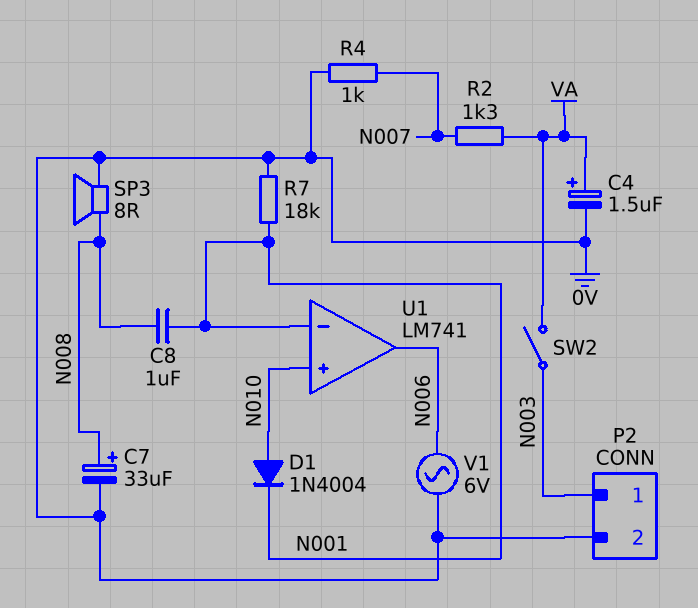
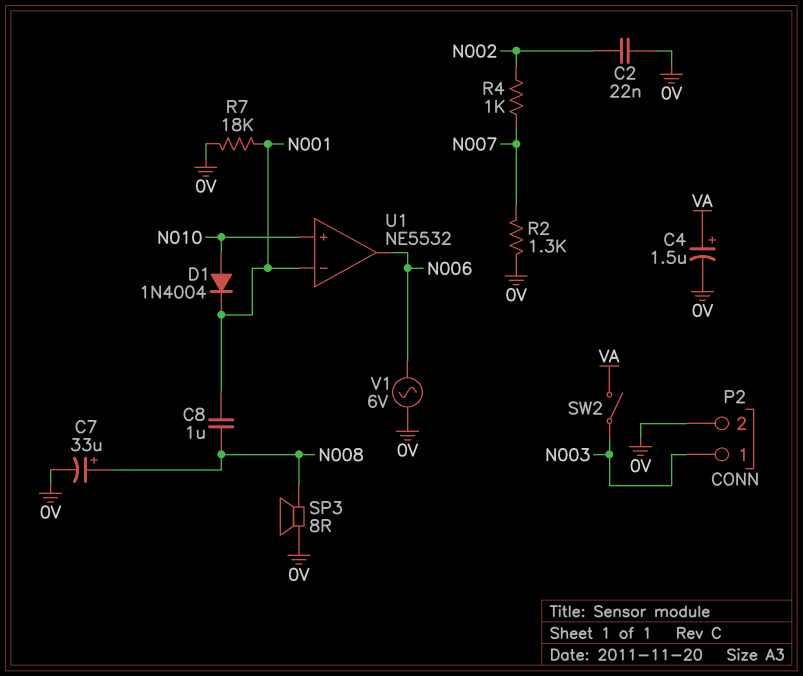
C2: none -> 22nF (0V, N002)
R2: 1.3k (N007, VA) -> 1.3k (0V, N007)
R4: 1k (0V, N007) -> 1k (N002, N007)
U1: LM741 -> NE5532

